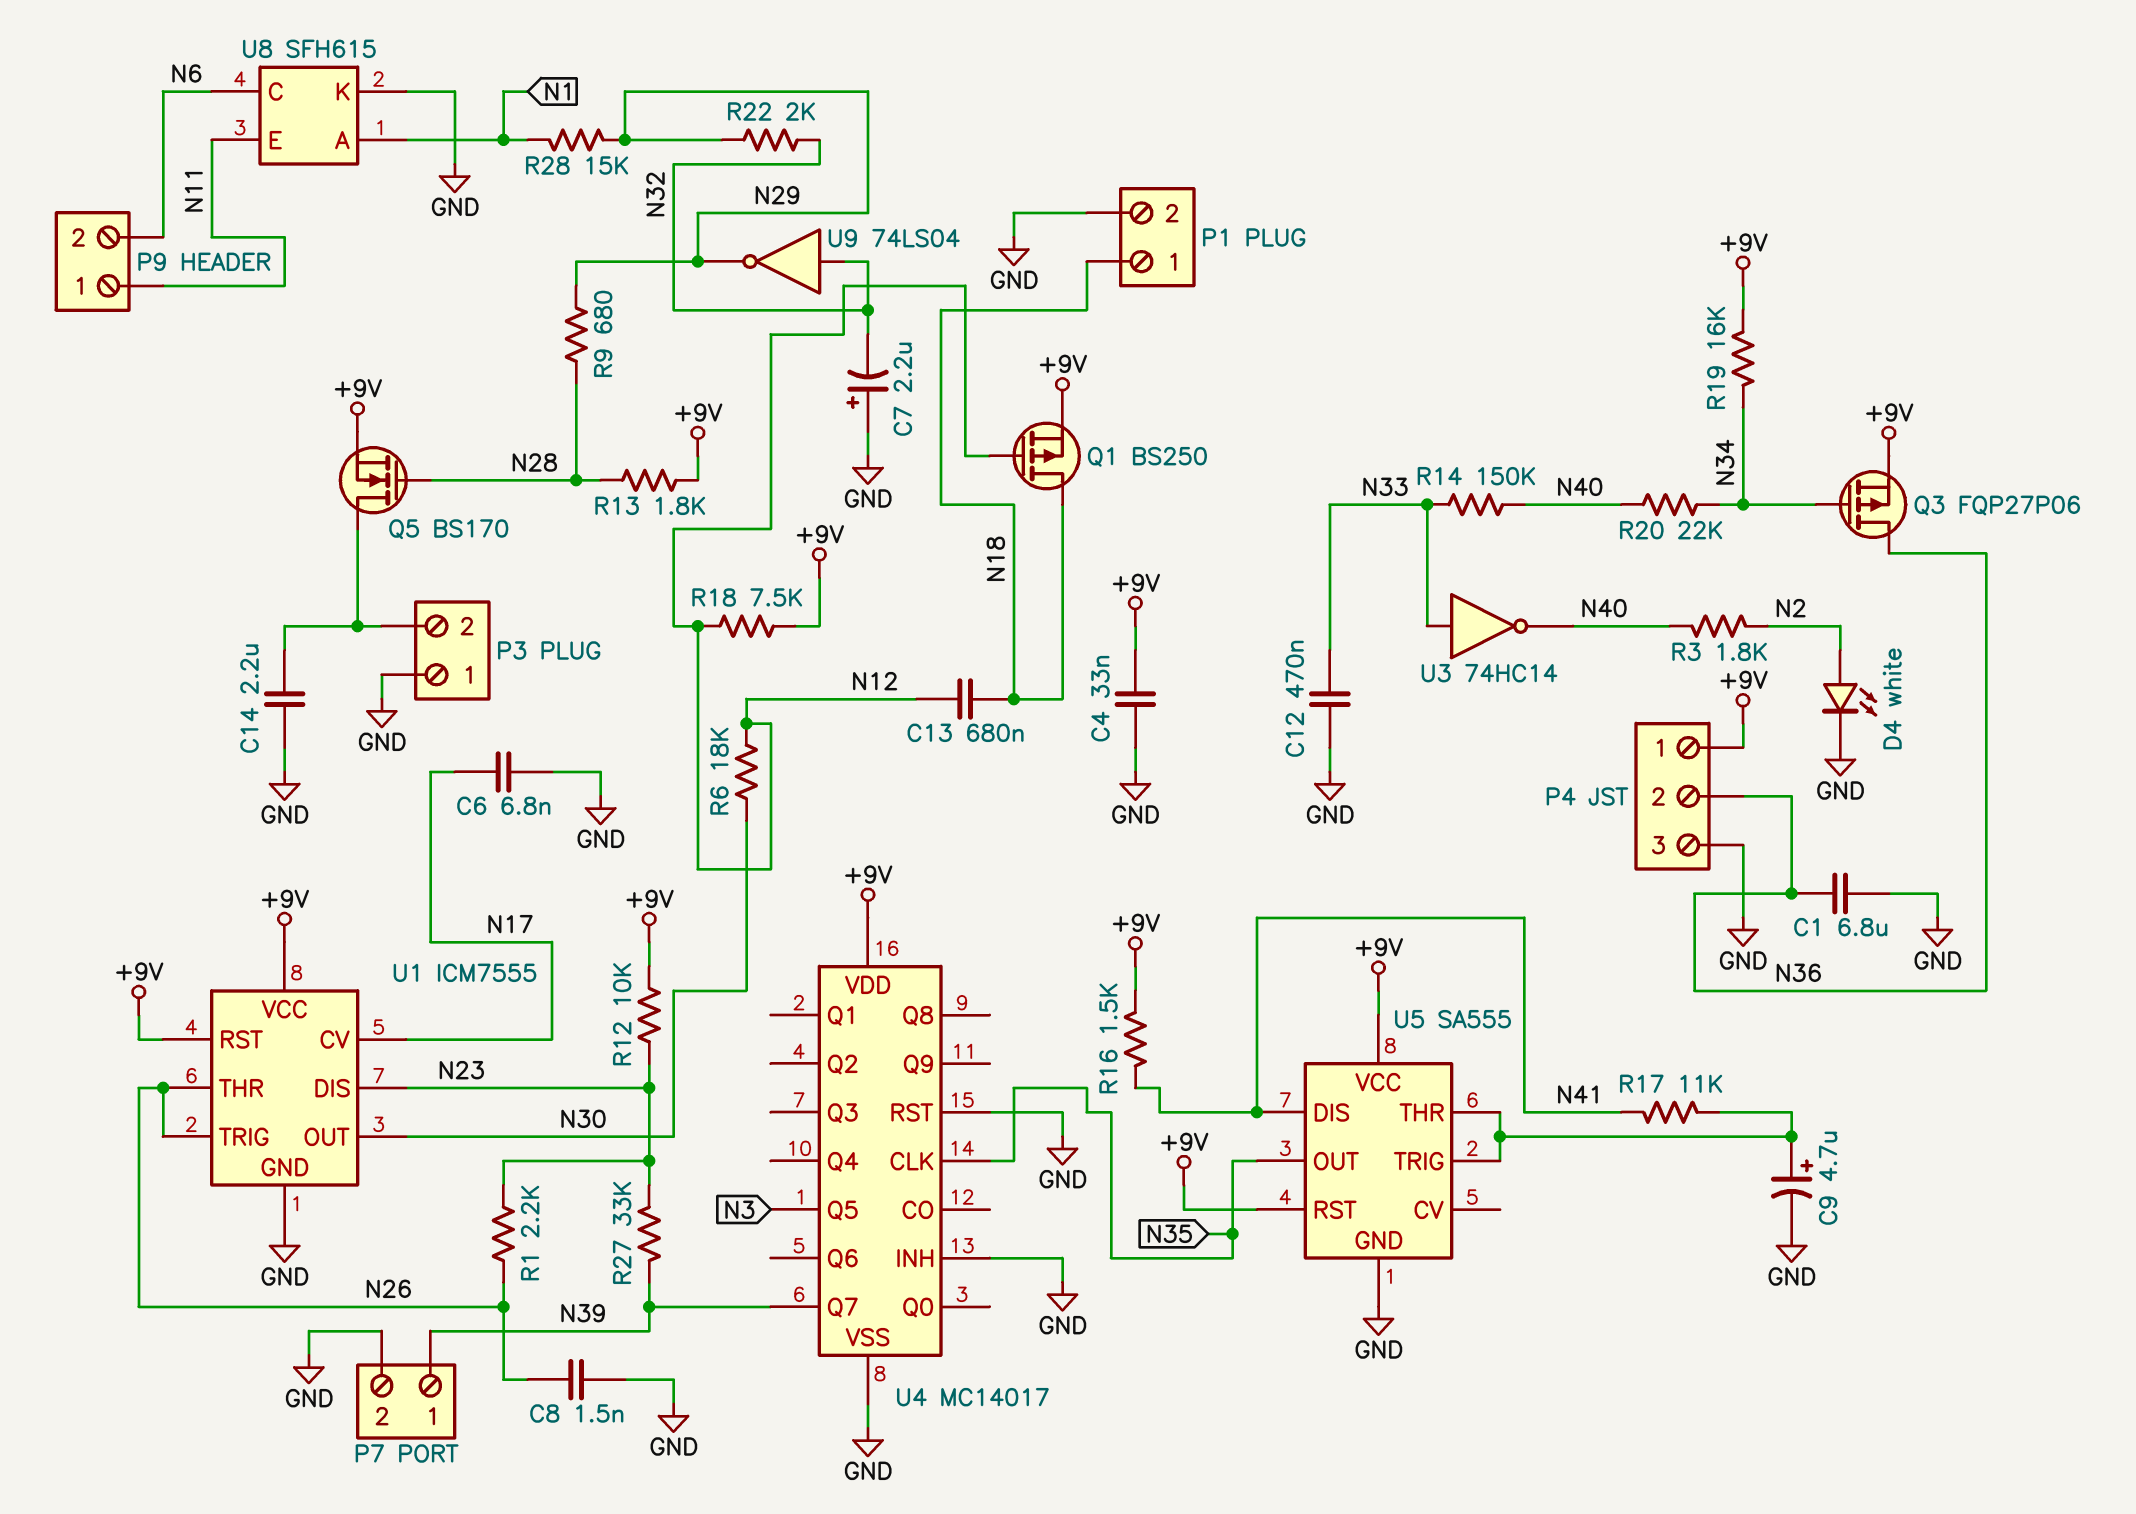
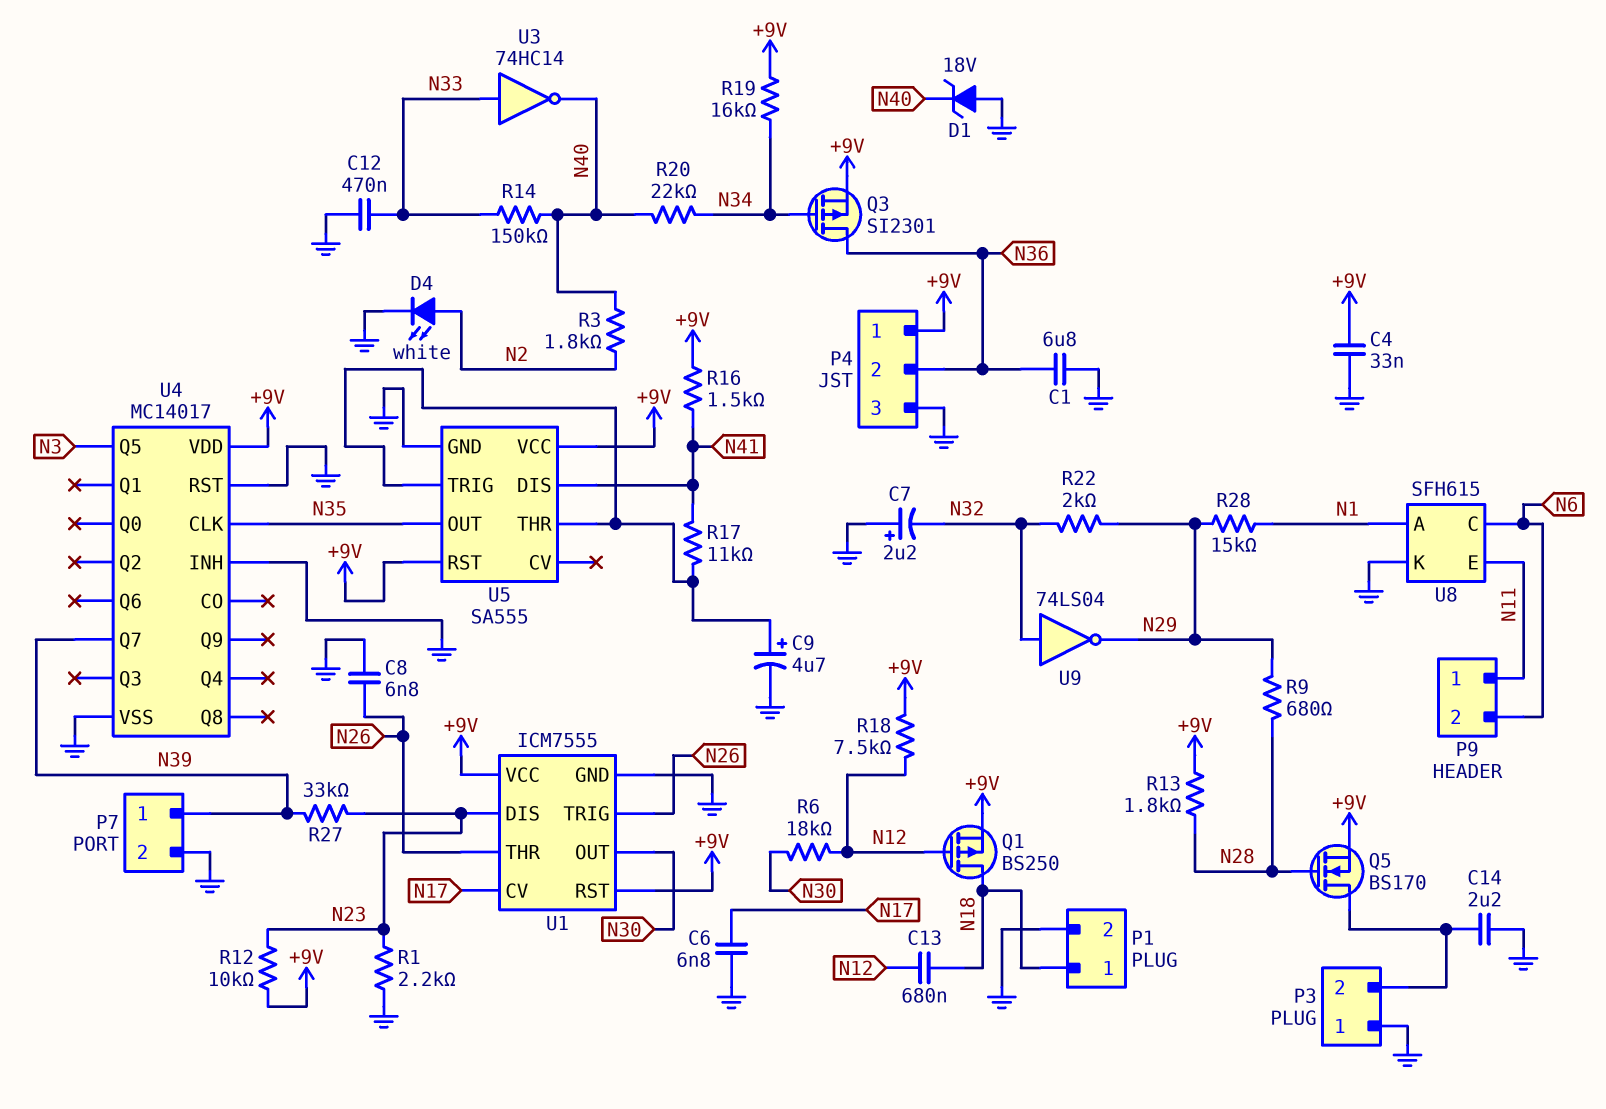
C8: 1.5nF (GND, N26) -> 6.8nF (GND, N26)
D1: none -> zener 18V (A GND, K N40)
Q3: PMOS FQP27P06 (G N34, D N36, S +9V) -> PMOS SI2301 (G N34, D N36, S +9V)
R1: 2.2k (N23, N26) -> 2.2k (GND, N23)

